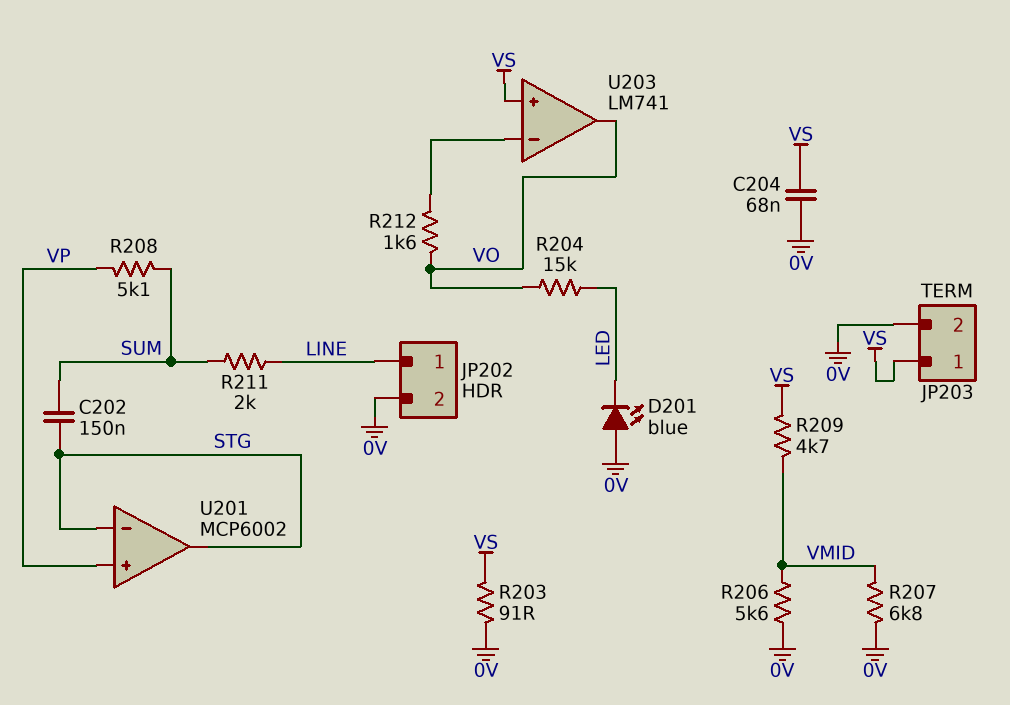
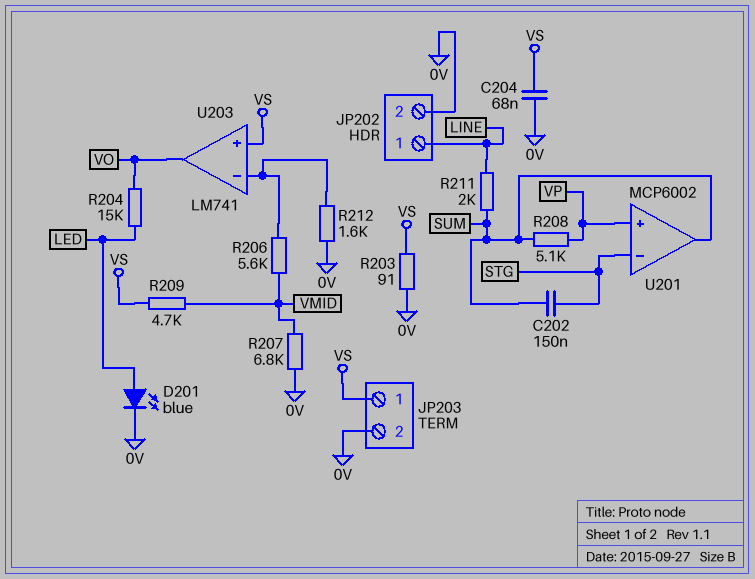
D201: LED blue (A 0V, K LED) -> LED blue (A LED, K 0V)
R206: 5.6k (0V, VMID) -> 5.6k (U203/in-, VMID)
R212: 1.6k (U203/in-, VO) -> 1.6k (0V, U203/in-)
U201 pin out: STG -> SUM

